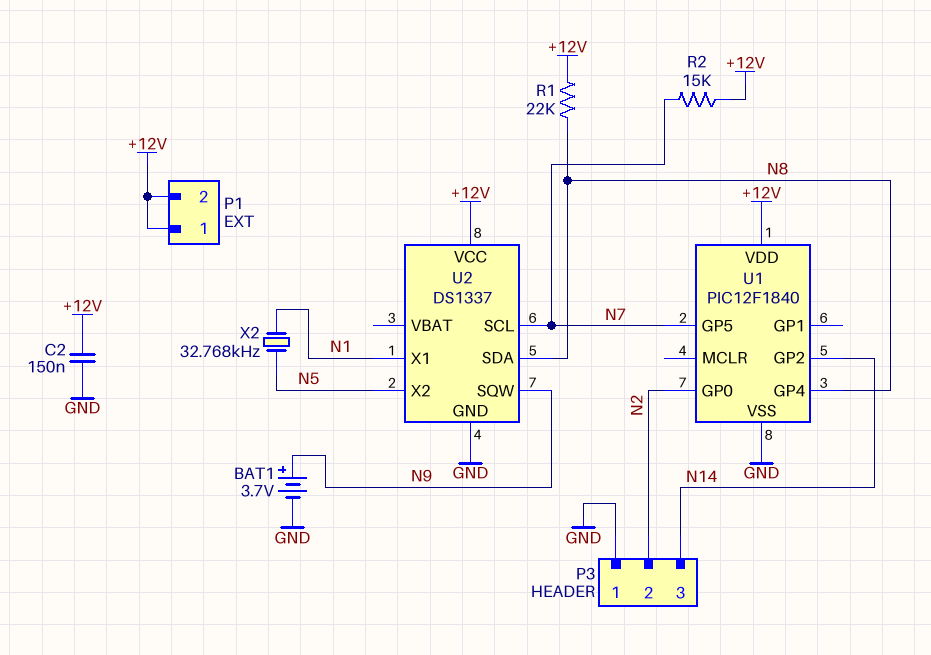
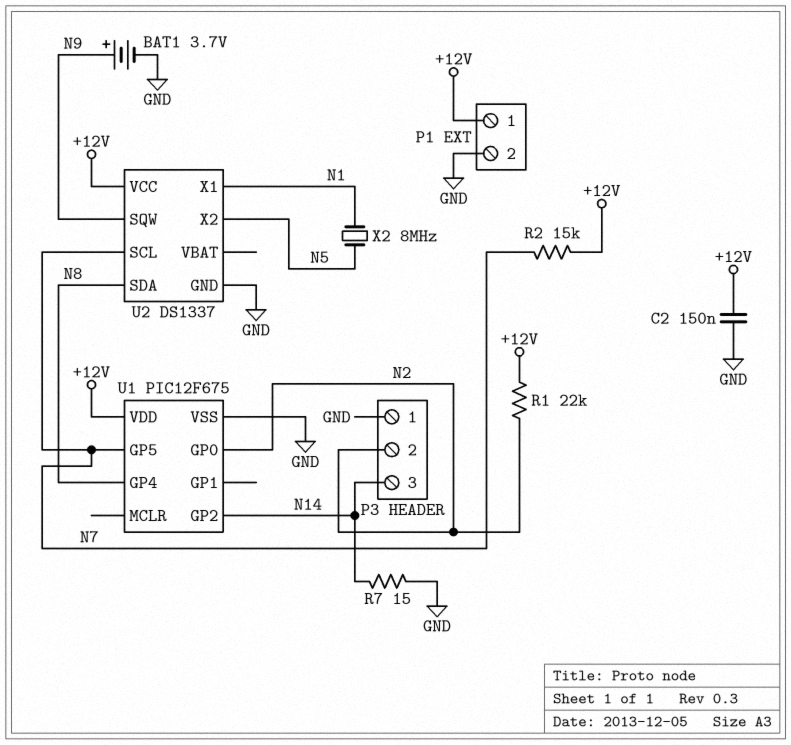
P1 pin 2: +12V -> GND
R1: 22k (+12V, N8) -> 22k (+12V, N2)
R7: none -> 15 (GND, N14)
U1: PIC12F1840 -> PIC12F675
X2: 32.768kHz (N1, N5) -> 8MHz (N1, N5)

